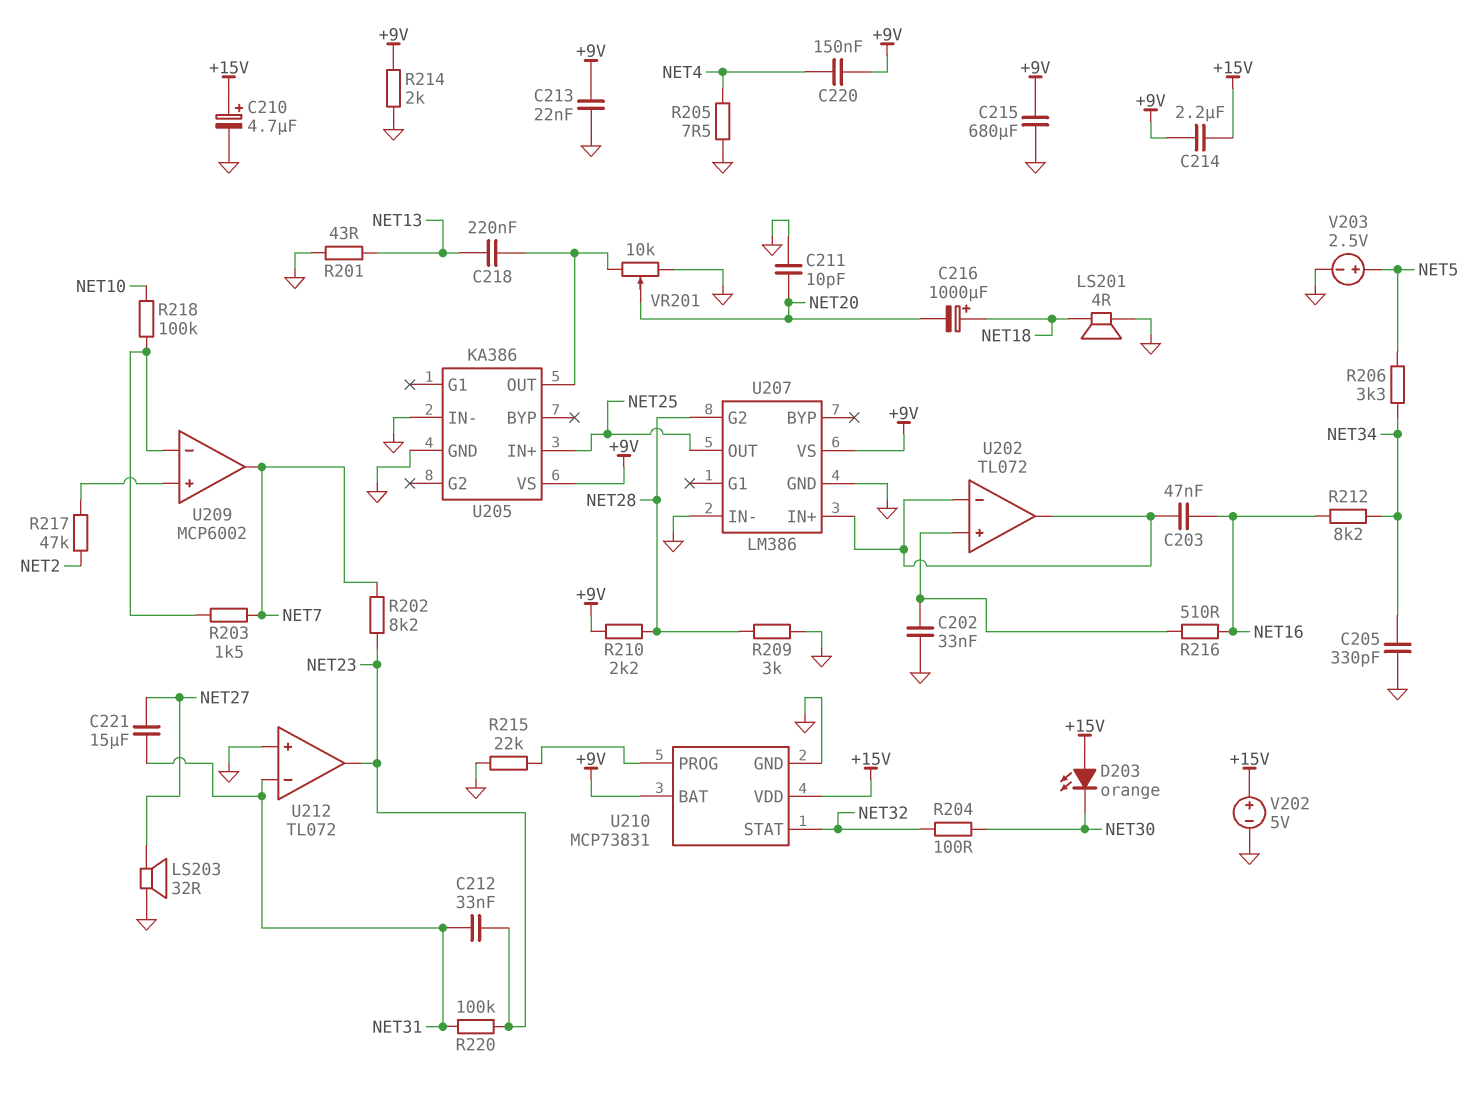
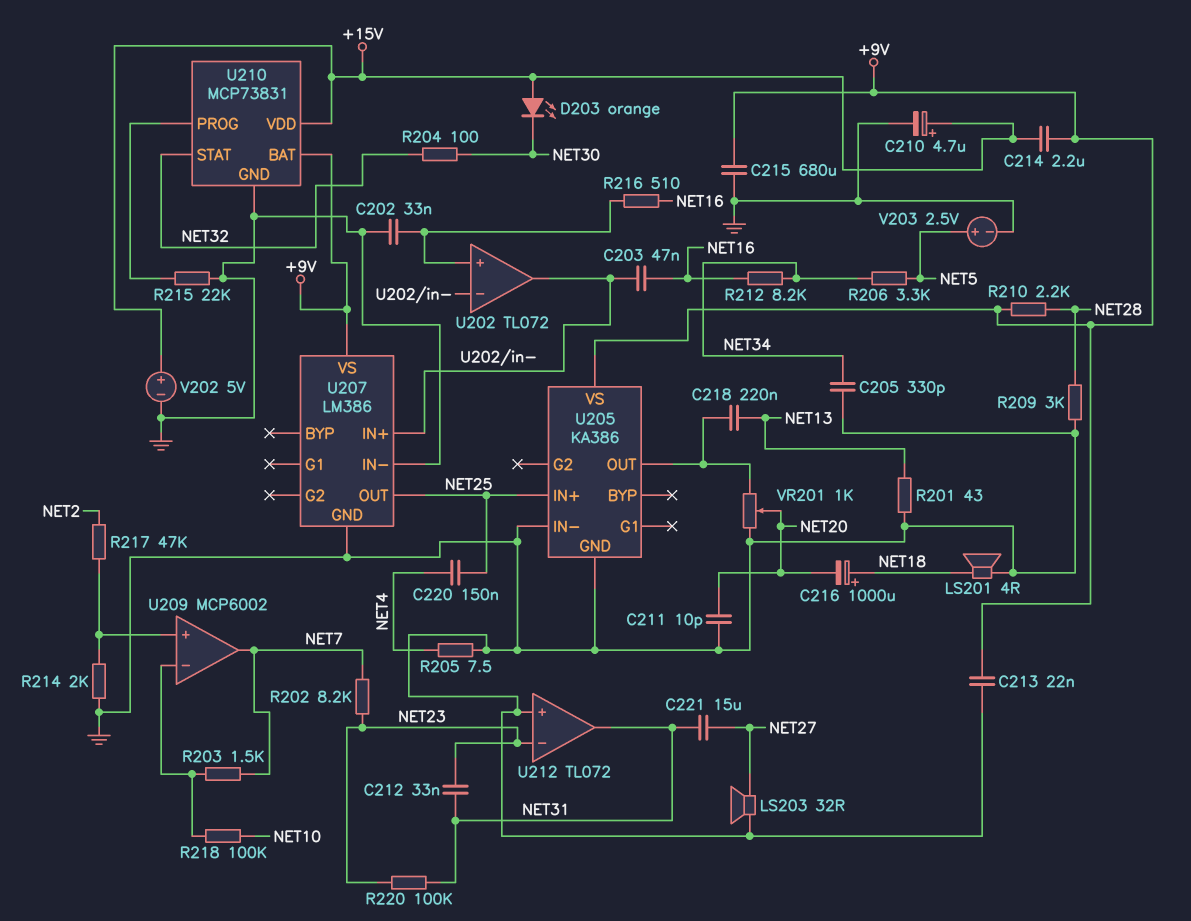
C220: 150nF (+9V, NET4) -> 150nF (NET4, NET25)
R214: 2k (+9V, GND) -> 2k (GND, U209/in+)
U207 pin G2: NET28 -> none
U212 pin in-: NET31 -> NET23
U212 pin out: NET23 -> NET31
VR201: 10k (GND, U205/OUT, wiper NET20) -> 1k (GND, U205/OUT, wiper NET20)

